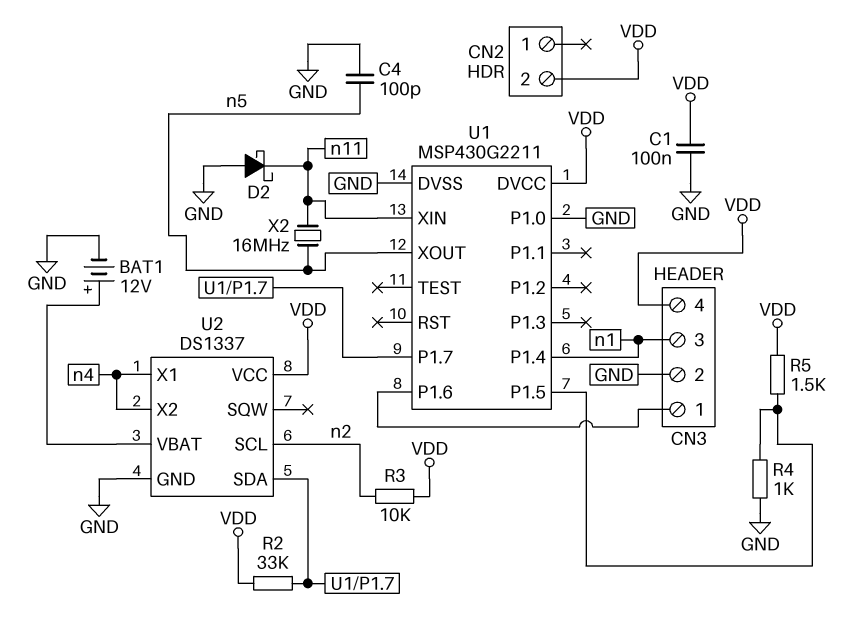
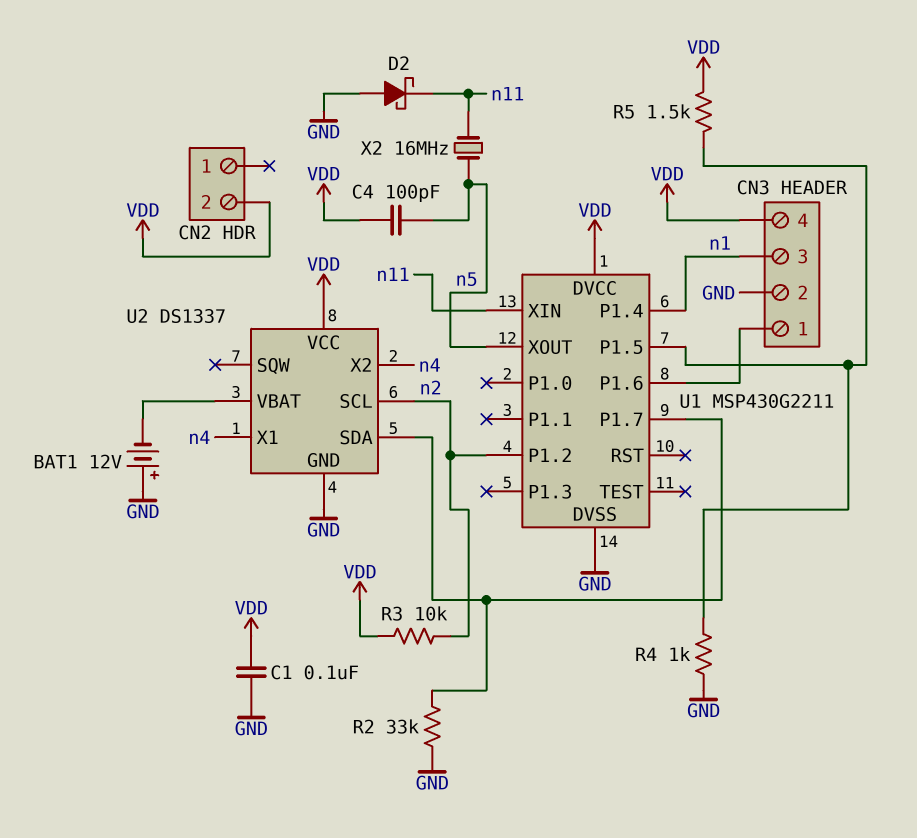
BAT1: 12V (plus U2/VBAT, minus GND) -> 12V (plus GND, minus U2/VBAT)
C4: 100pF (GND, n5) -> 100pF (VDD, n5)
R2: 33k (U1/P1.7, VDD) -> 33k (GND, U1/P1.7)
U1 pin P1.0: GND -> none
U1 pin P1.2: none -> n2

